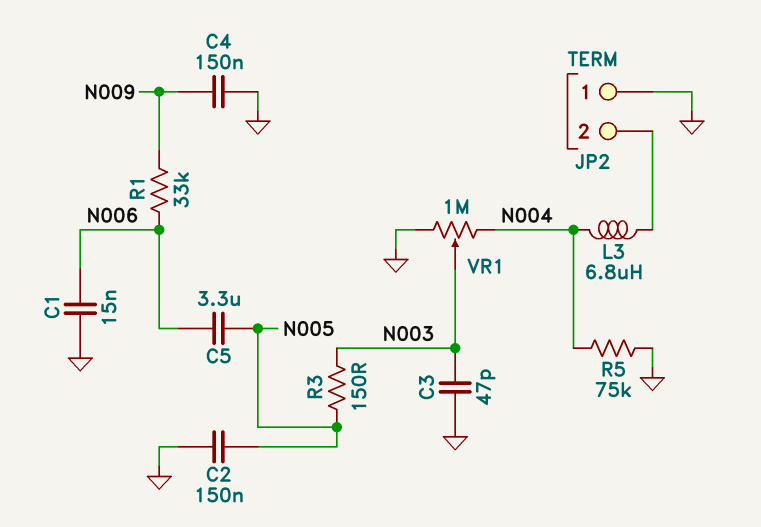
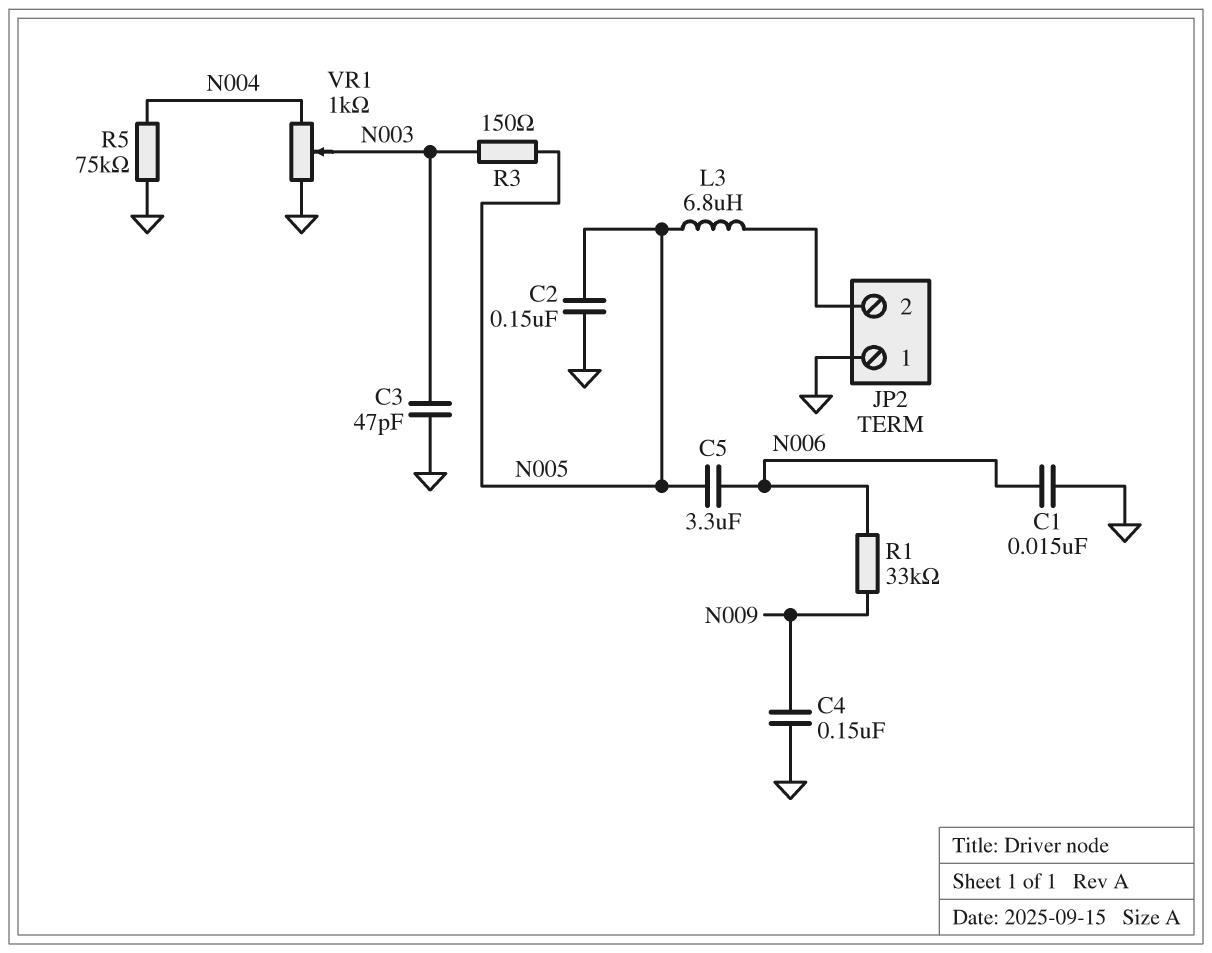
L3: 6.8uH (JP2/2, N004) -> 6.8uH (JP2/2, N005)
VR1: 1M (GND, N004, wiper N003) -> 1k (GND, N004, wiper N003)

